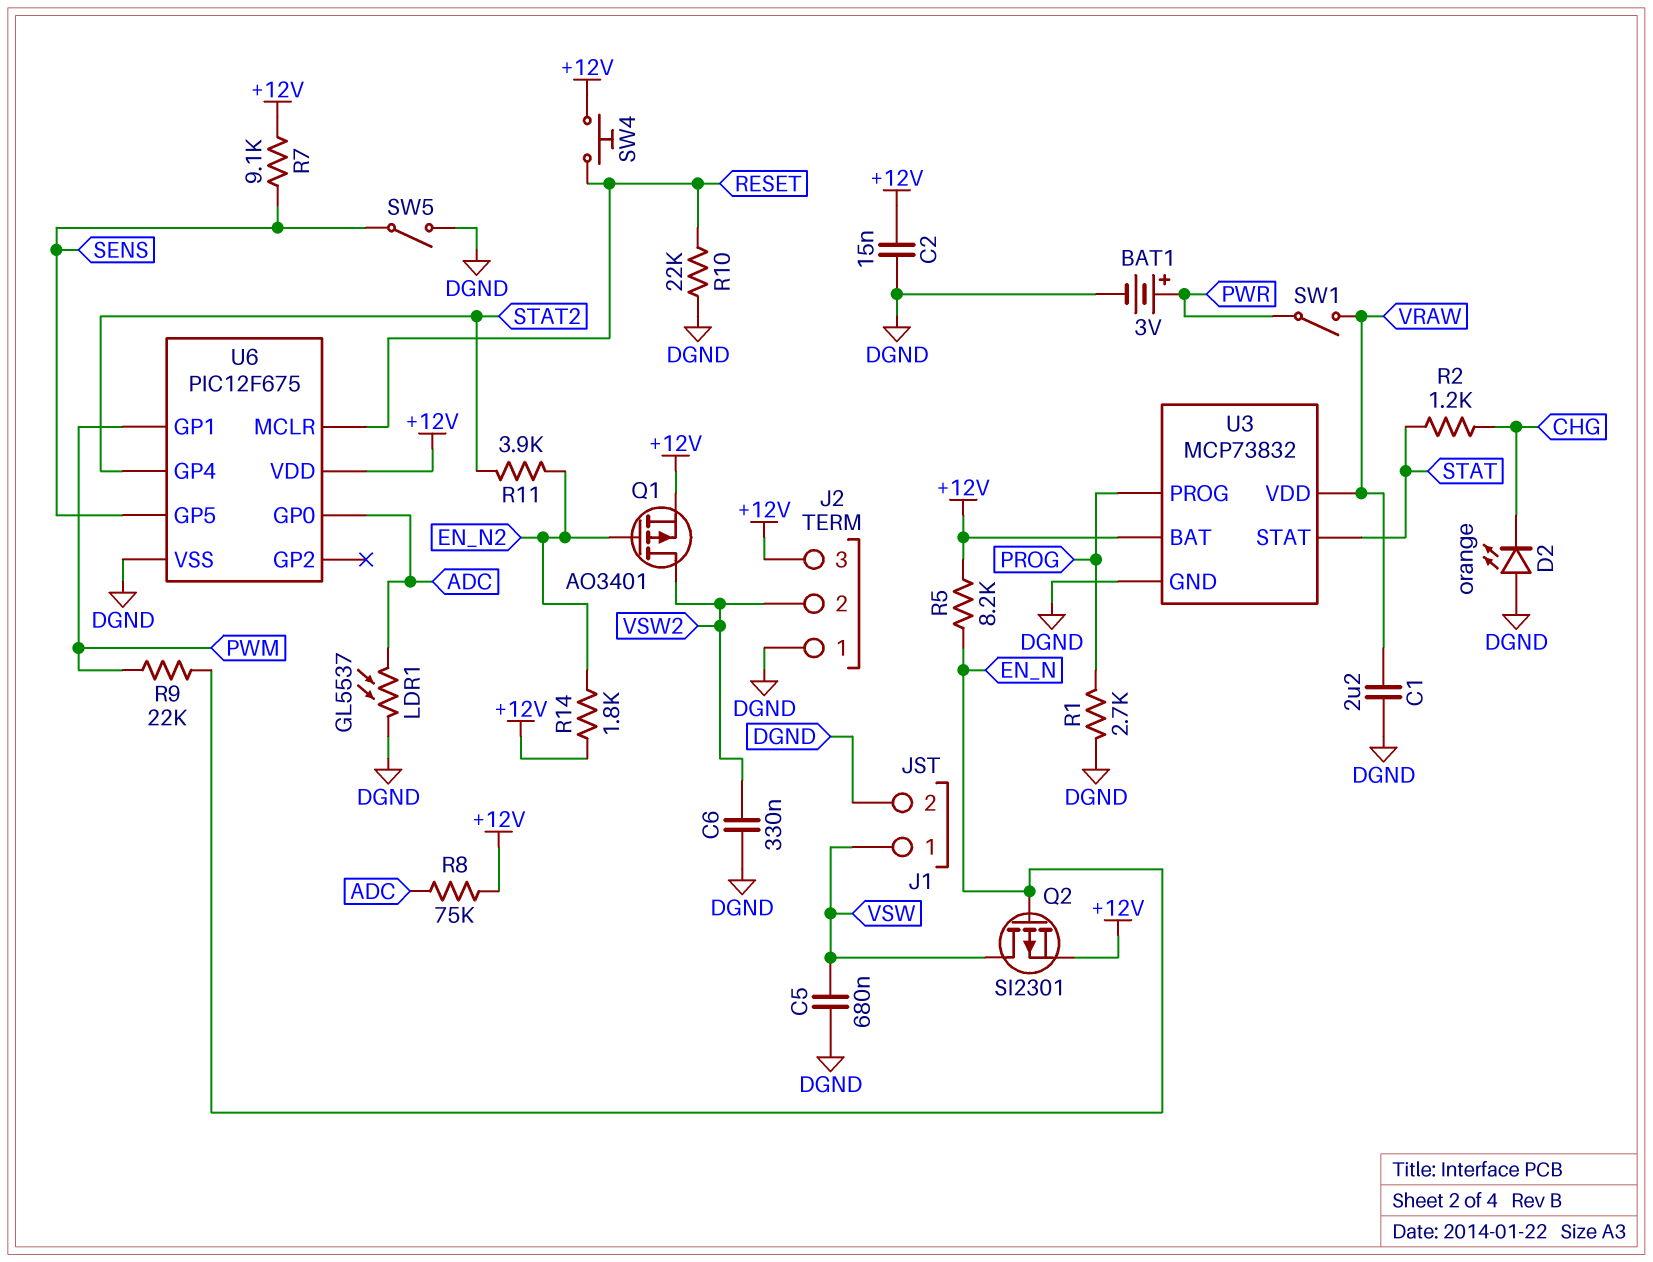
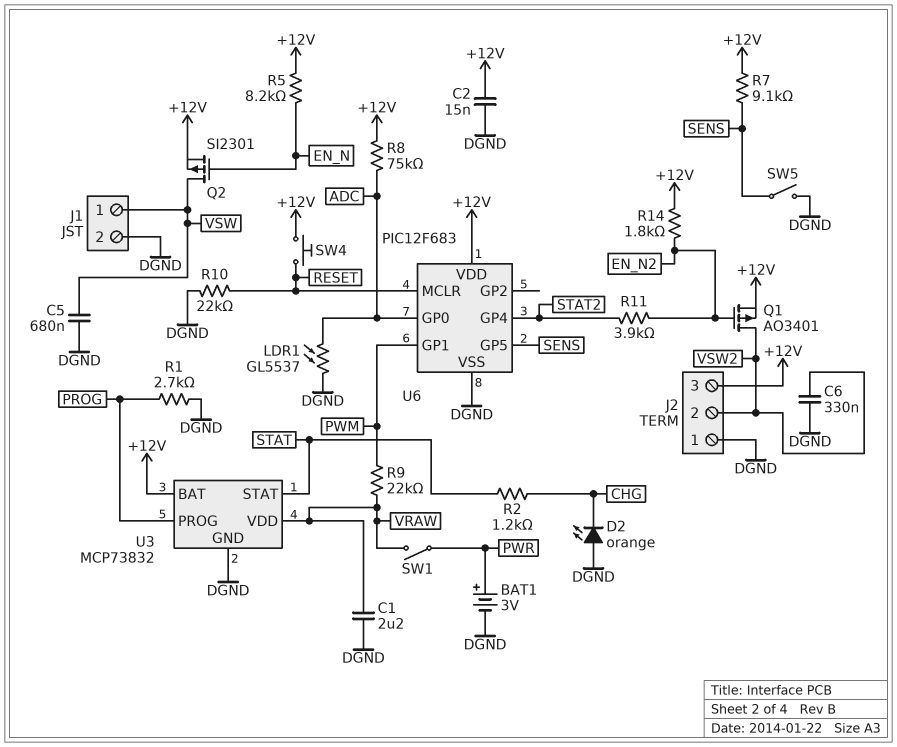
R9: 22k (EN_N, PWM) -> 22k (PWM, VRAW)
U6: PIC12F675 -> PIC12F683

